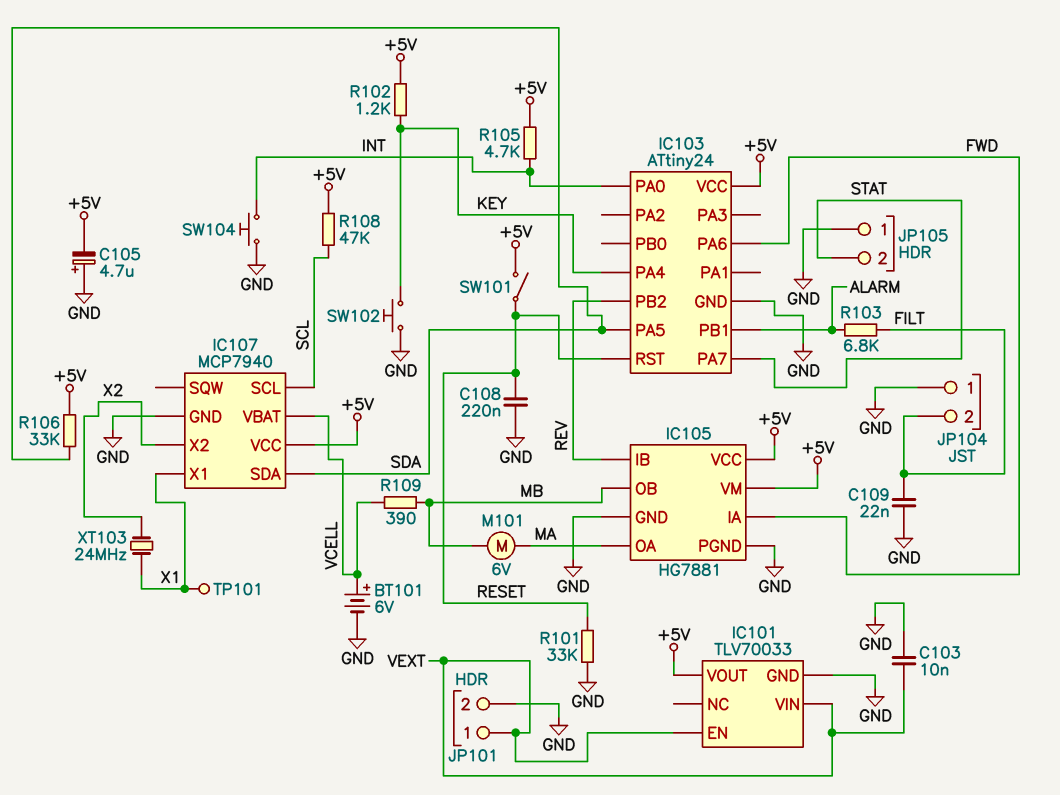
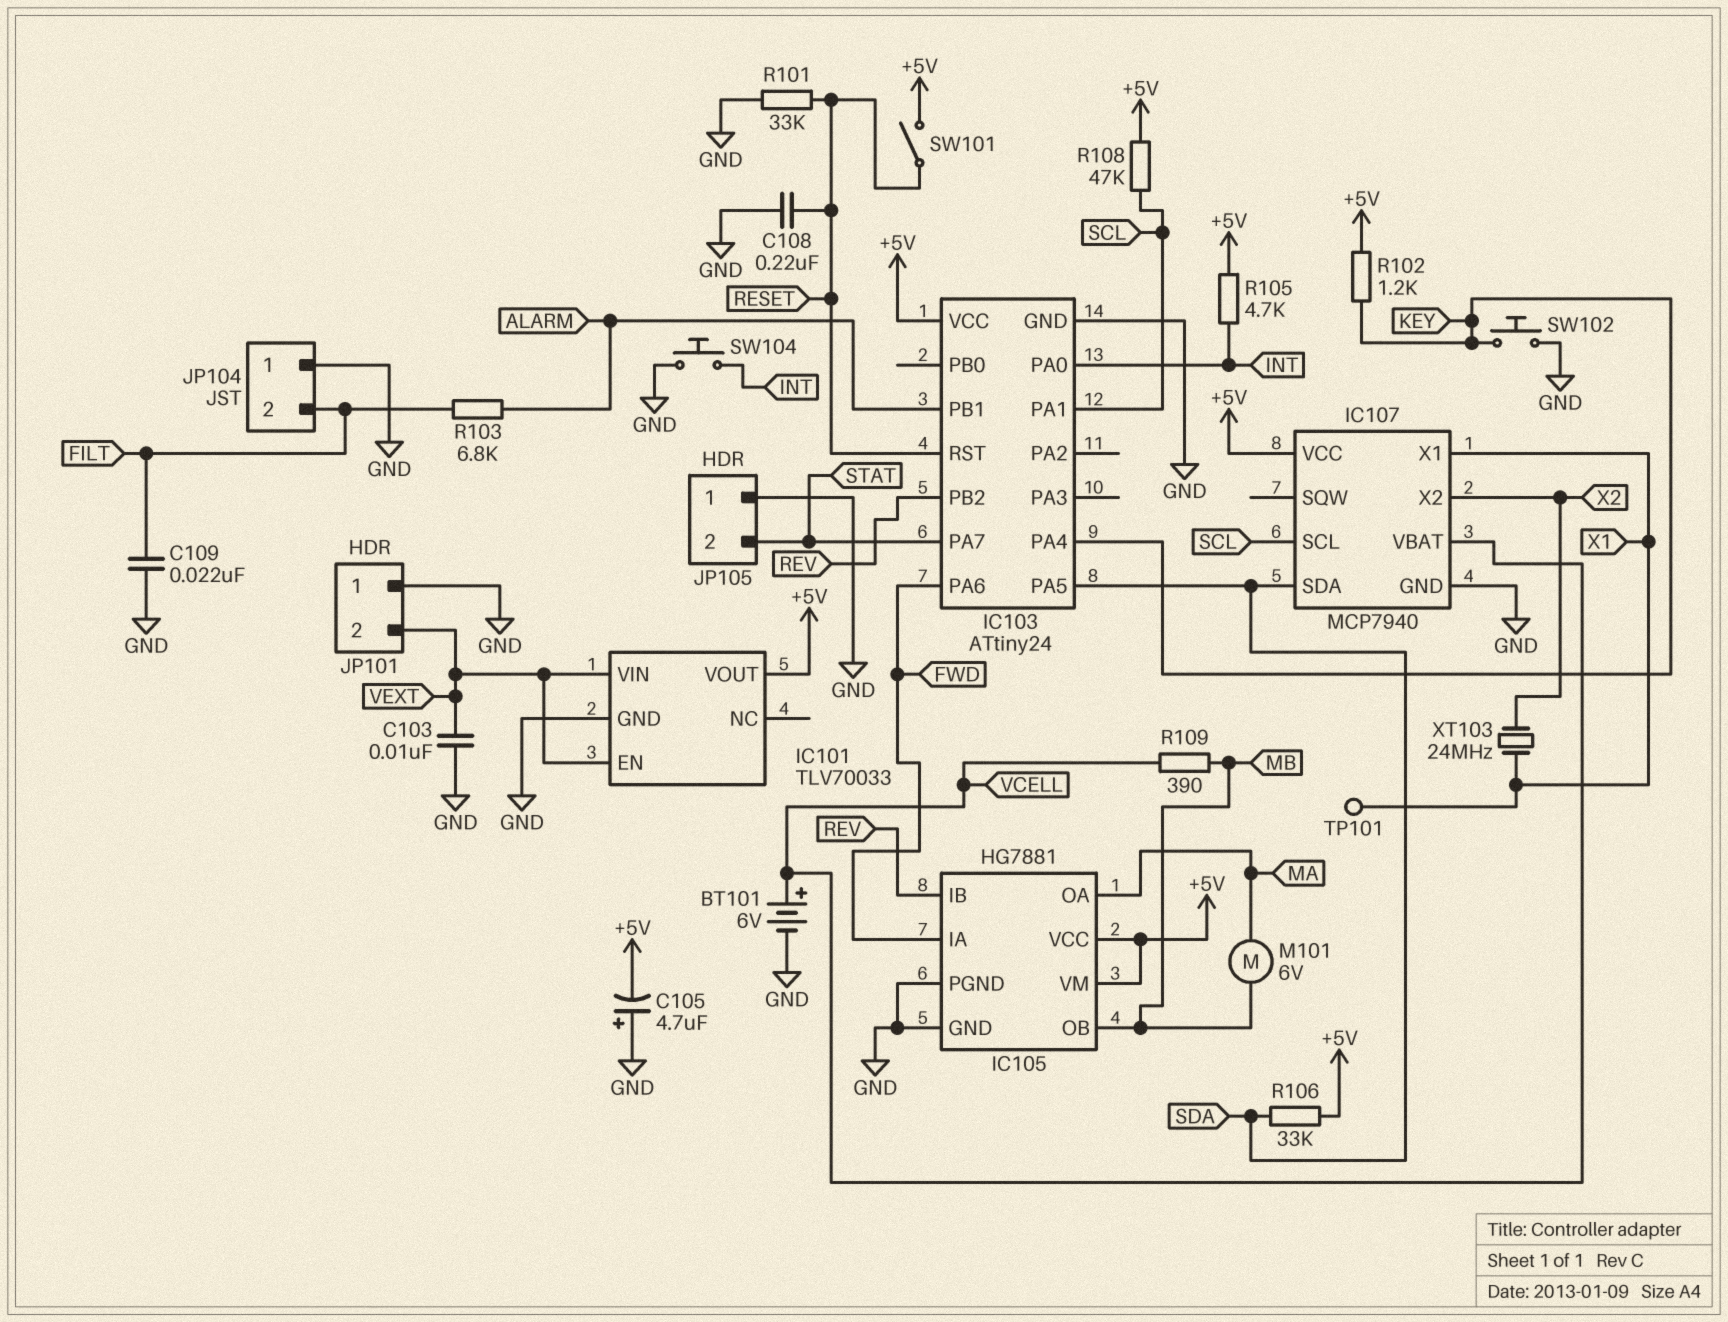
IC103 pin PA1: none -> SCL
JP101 pin 1: VEXT -> GND
JP101 pin 2: GND -> VEXT

